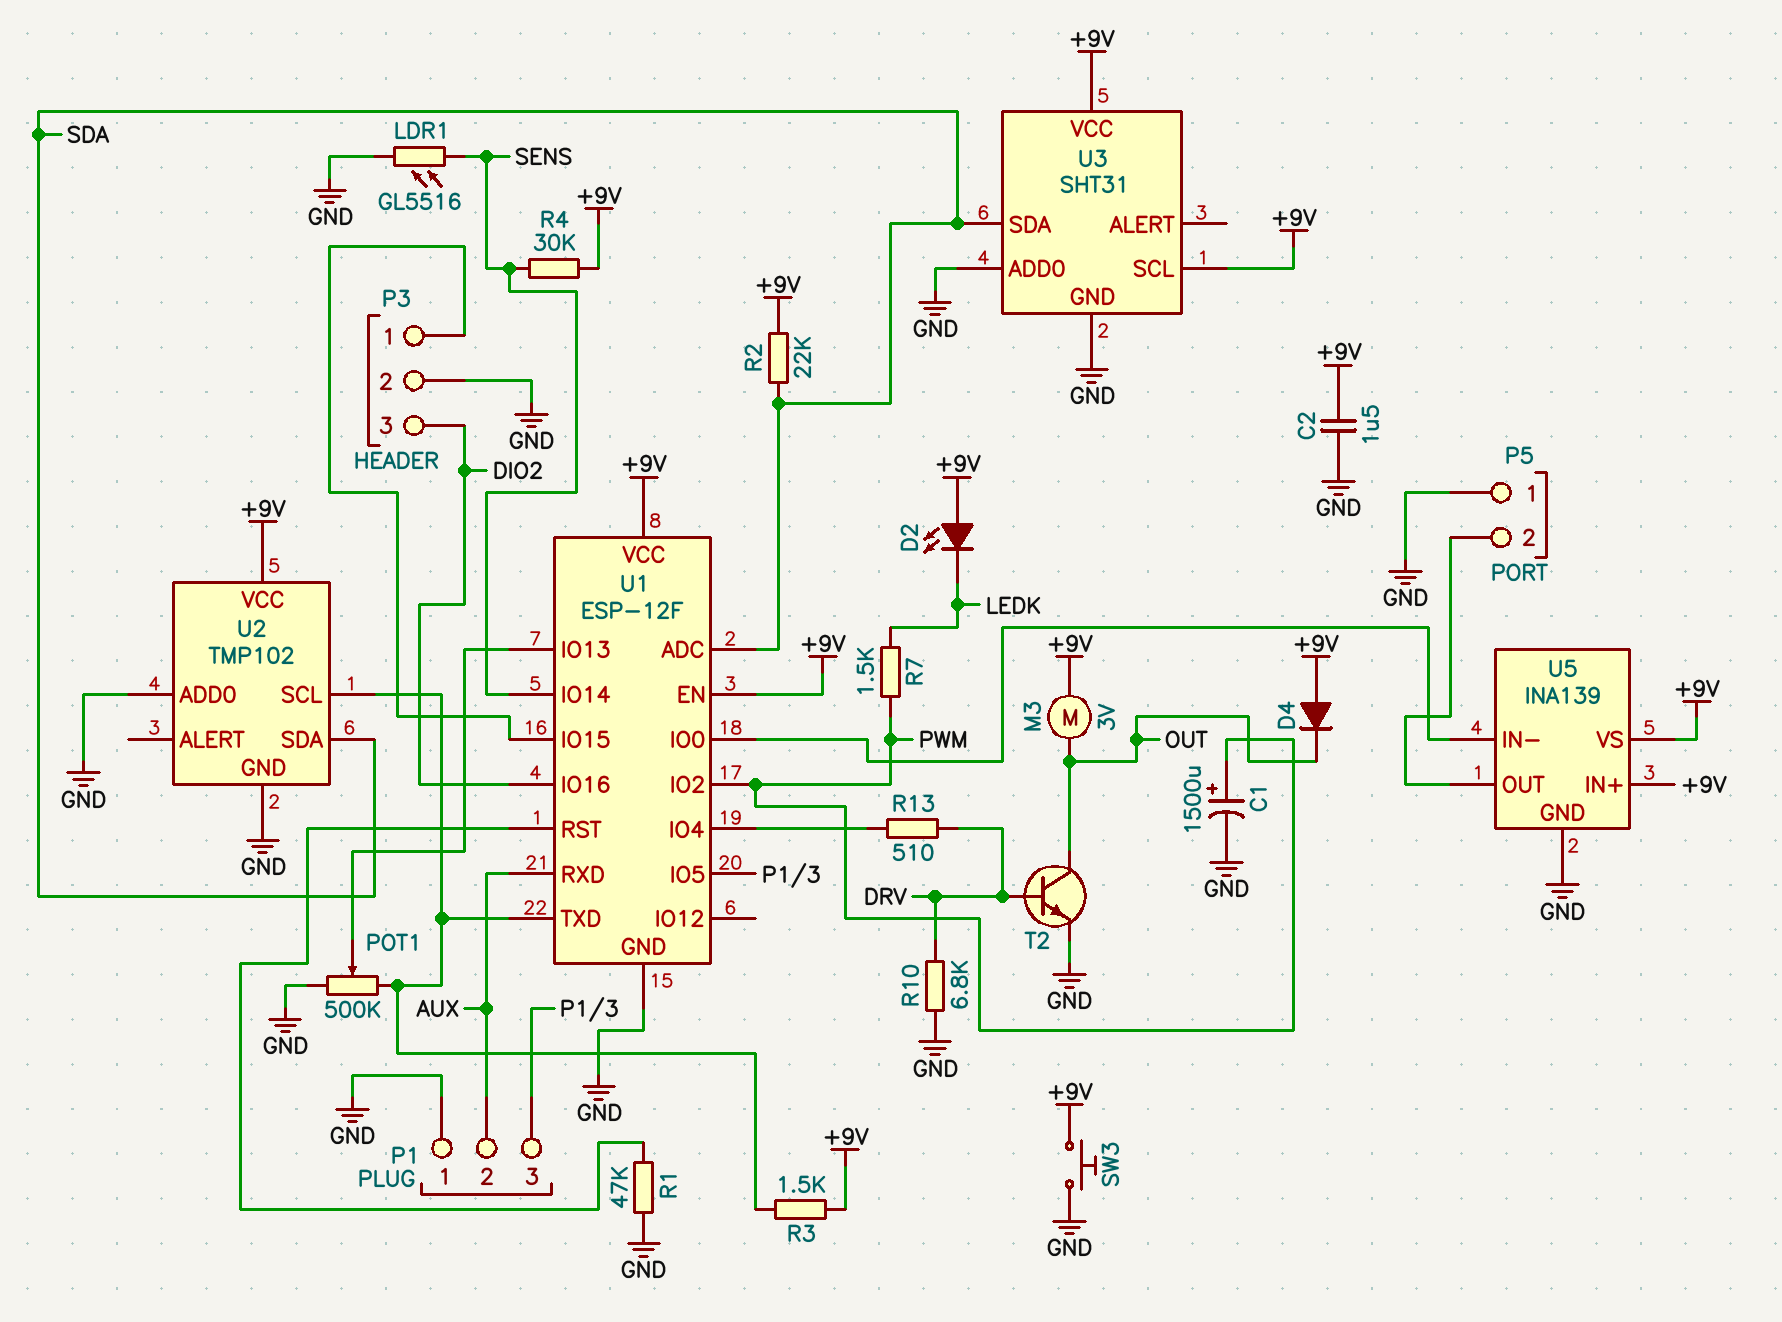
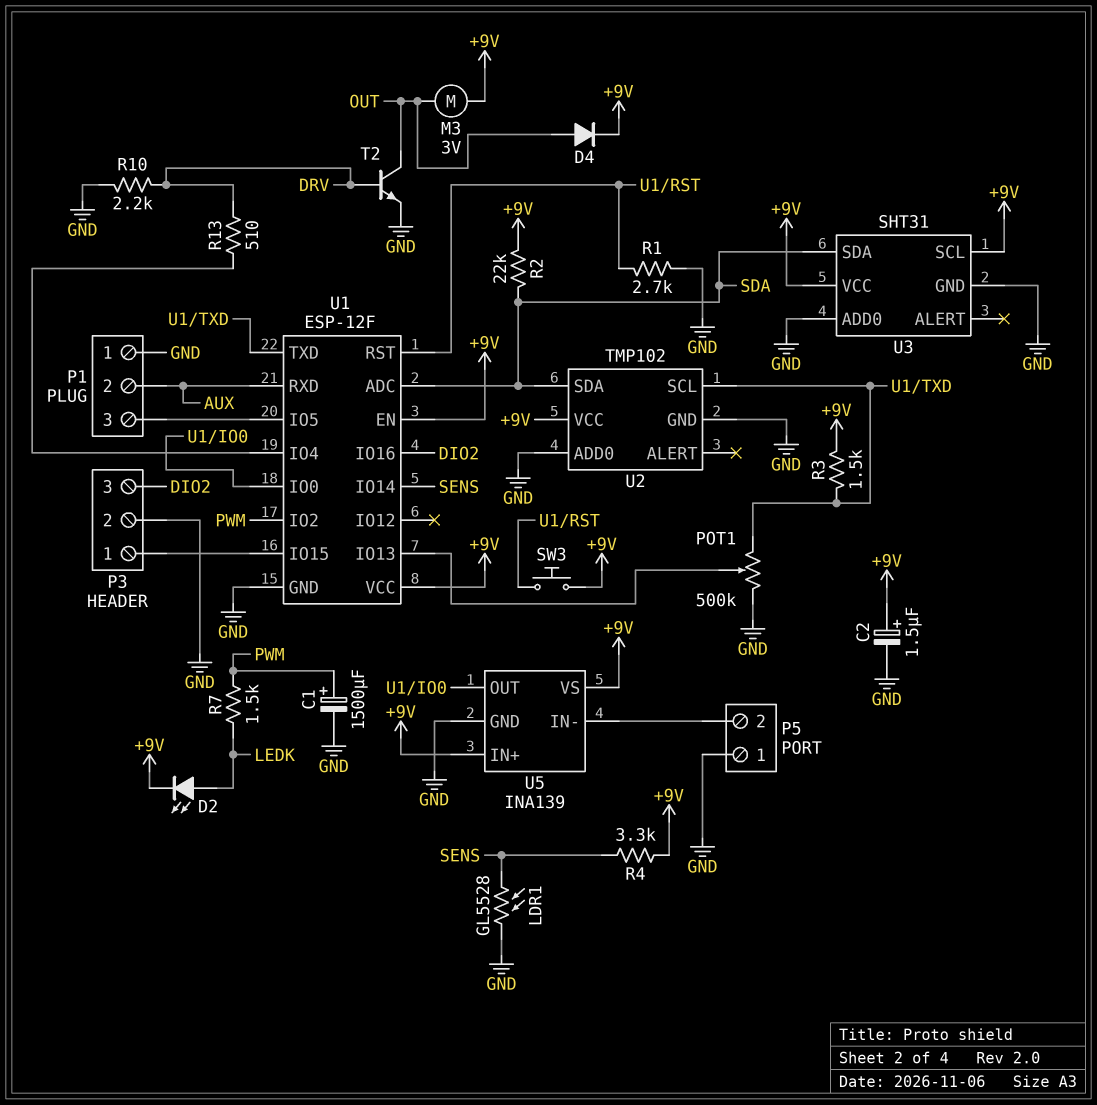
C2: 1.5uF (+9V, GND) -> 1.5uF (plus +9V, minus GND)
D2: LED (A +9V, K LEDK) -> LED (A LEDK, K +9V)
D4: diode (A +9V, K OUT) -> diode (A OUT, K +9V)
LDR1: GL5516 (GND, SENS) -> GL5528 (GND, SENS)
R1: 47k (GND, U1/RST) -> 2.7k (GND, U1/RST)
R4: 30k (+9V, SENS) -> 3.3k (+9V, SENS)
R10: 6.8k (DRV, GND) -> 2.2k (DRV, GND)
SW3: button (+9V, GND) -> button (+9V, U1/RST)
U5 pin IN-: U1/IO0 -> P5/2
U5 pin OUT: P5/2 -> U1/IO0

